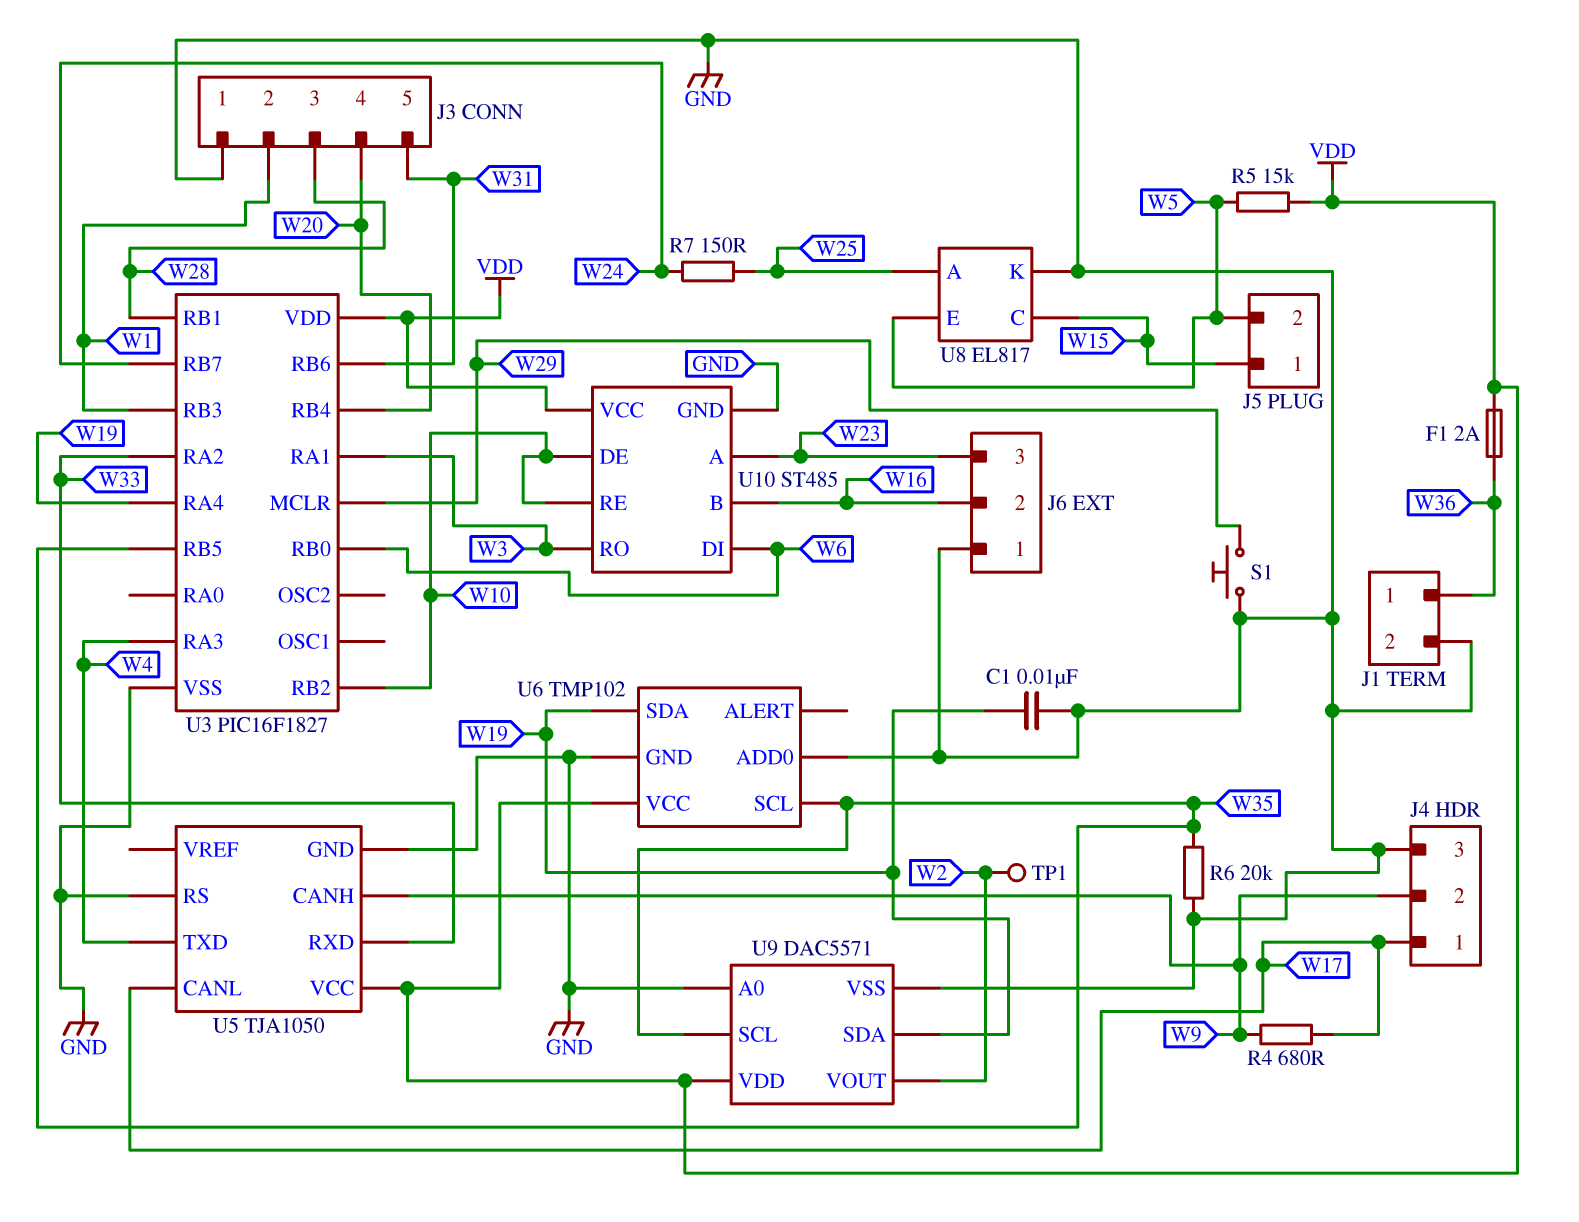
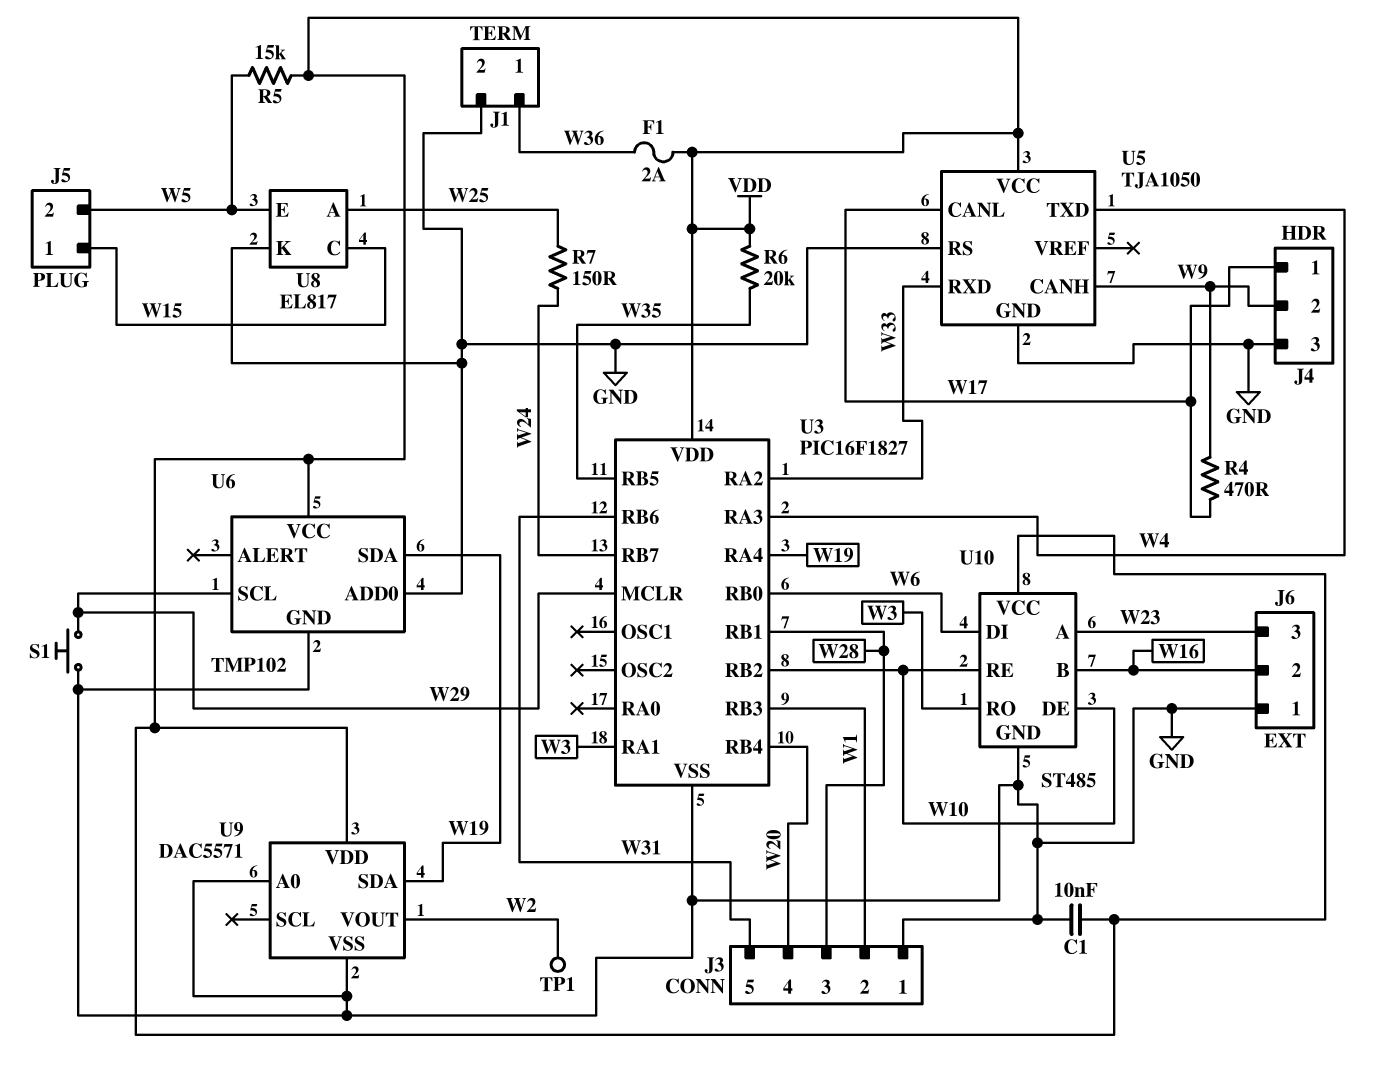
C1: 10nF (GND, W19) -> 10nF (GND, VDD)
R4: 680 (W9, W17) -> 470 (W9, W17)
R6: 20k (GND, W35) -> 20k (VDD, W35)
U6 pin SCL: W35 -> W29
U9 pin SCL: W35 -> none

